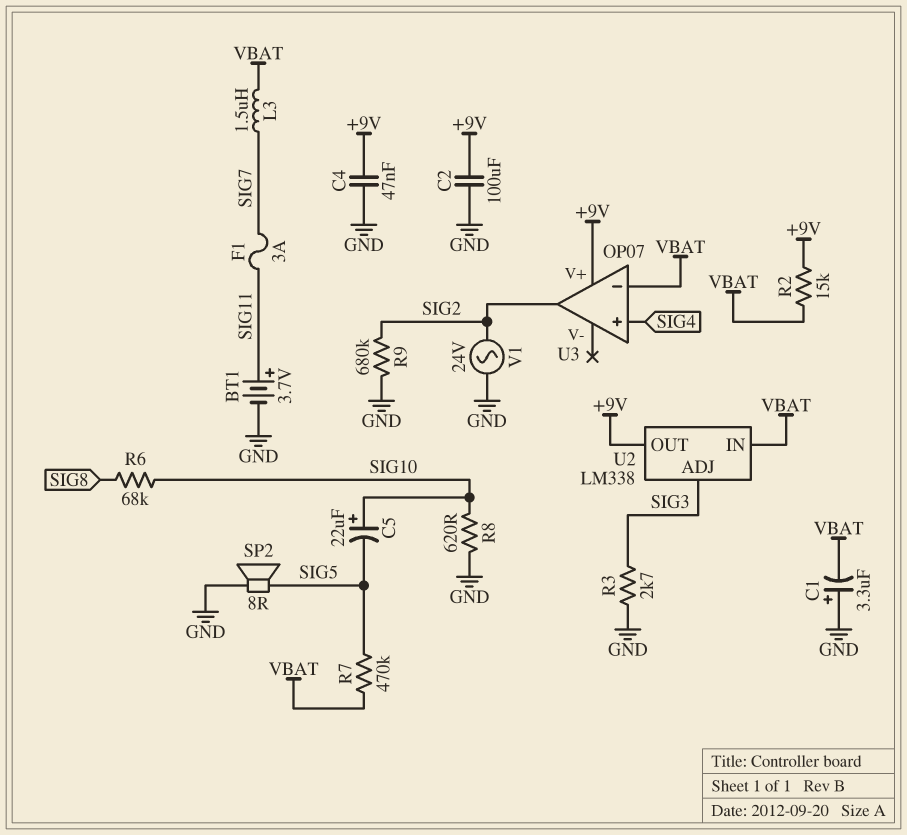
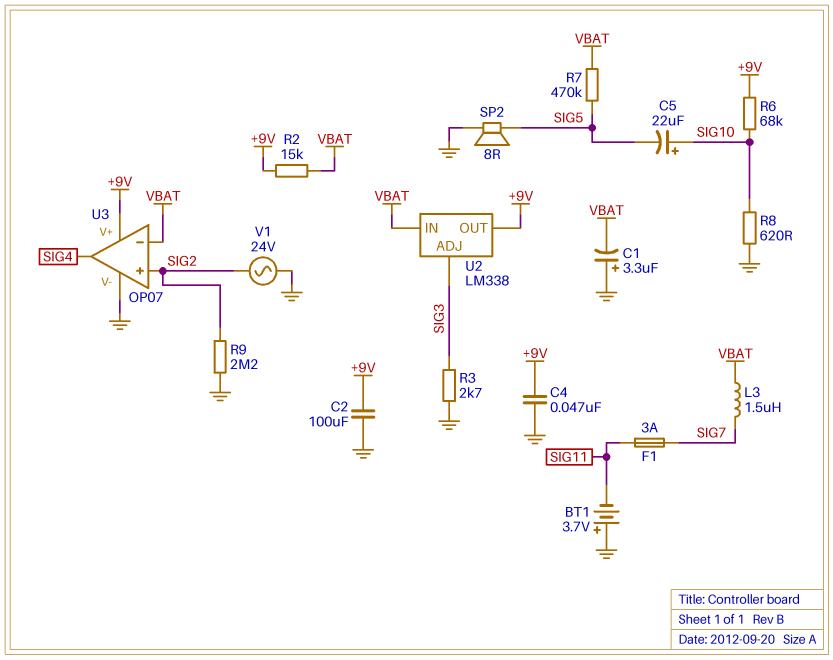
BT1: 3.7V (plus SIG11, minus GND) -> 3.7V (plus GND, minus SIG11)
R6: 68k (SIG8, SIG10) -> 68k (+9V, SIG10)
R9: 680k (GND, SIG2) -> 2.2M (GND, SIG2)
U3 pin V-: none -> GND
U3 pin in+: SIG4 -> SIG2
U3 pin out: SIG2 -> SIG4

